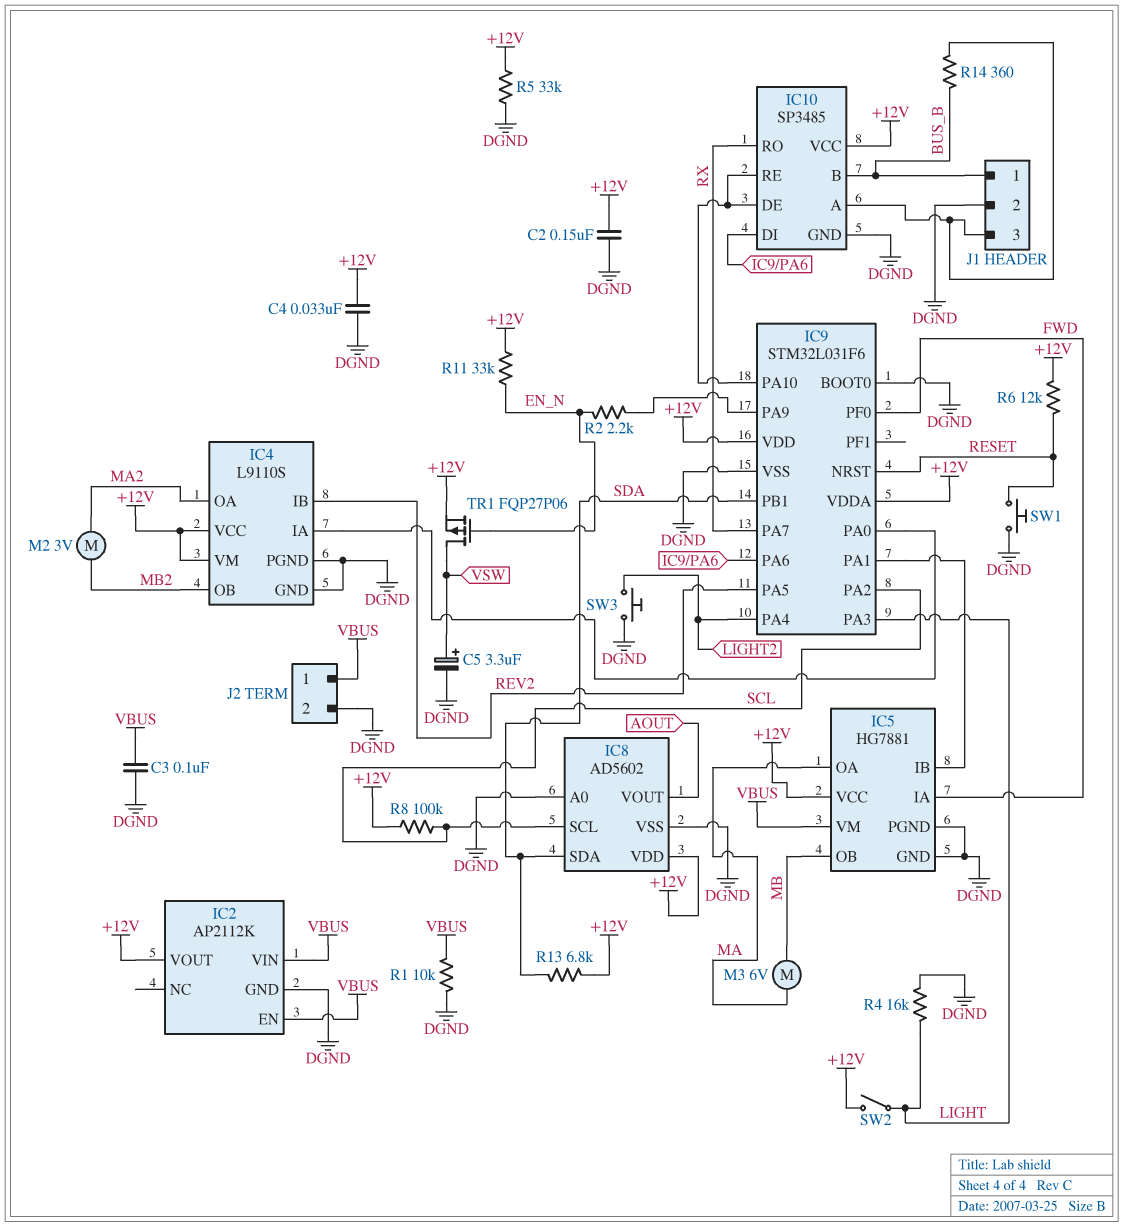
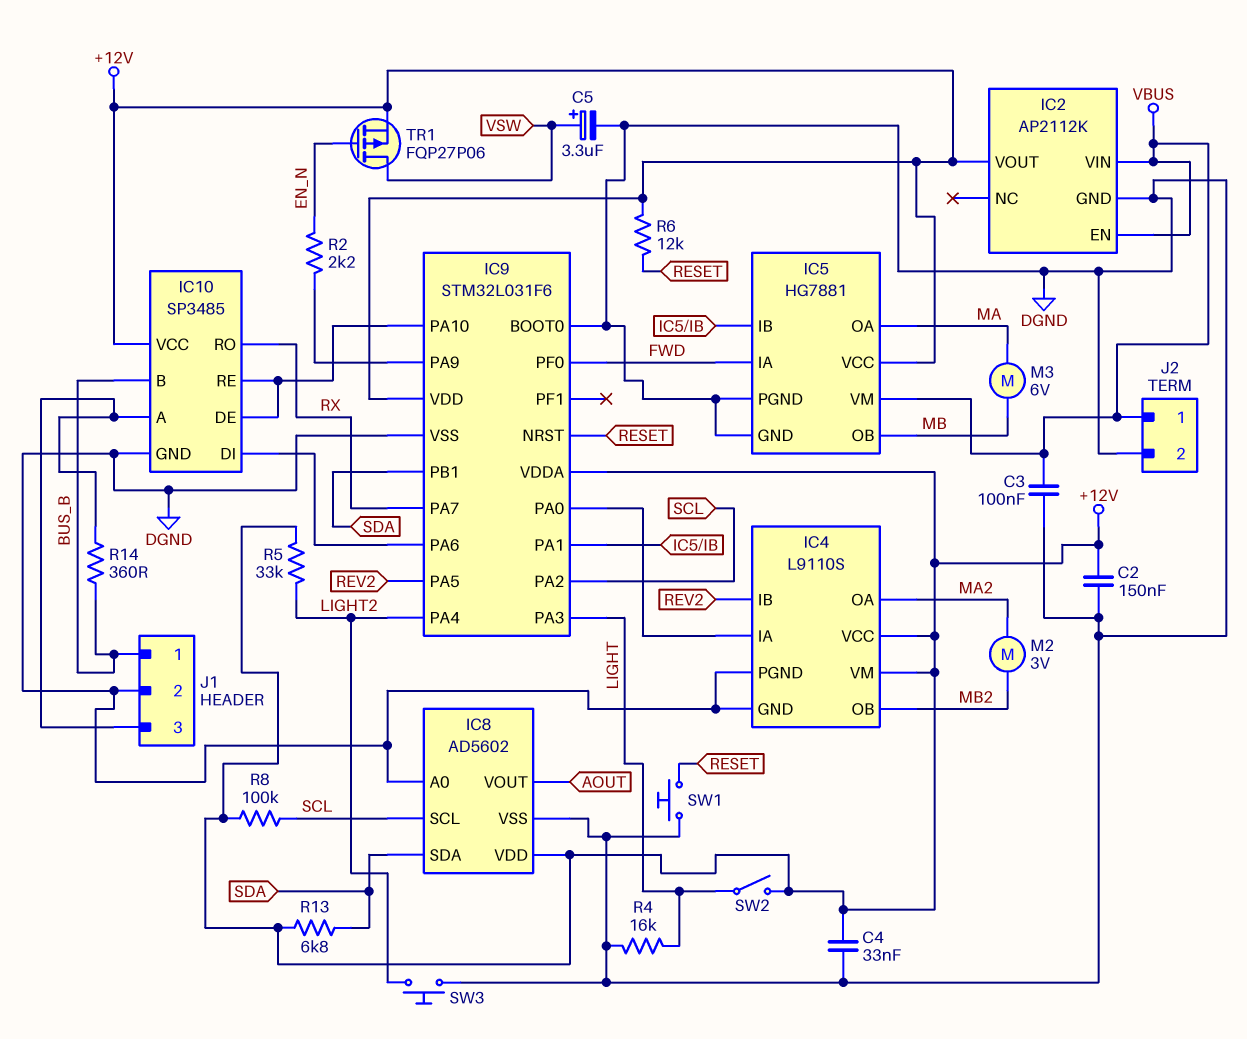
R1: 10k (DGND, VBUS) -> none
R5: 33k (+12V, DGND) -> 33k (+12V, LIGHT2)
R11: 33k (+12V, EN_N) -> none

